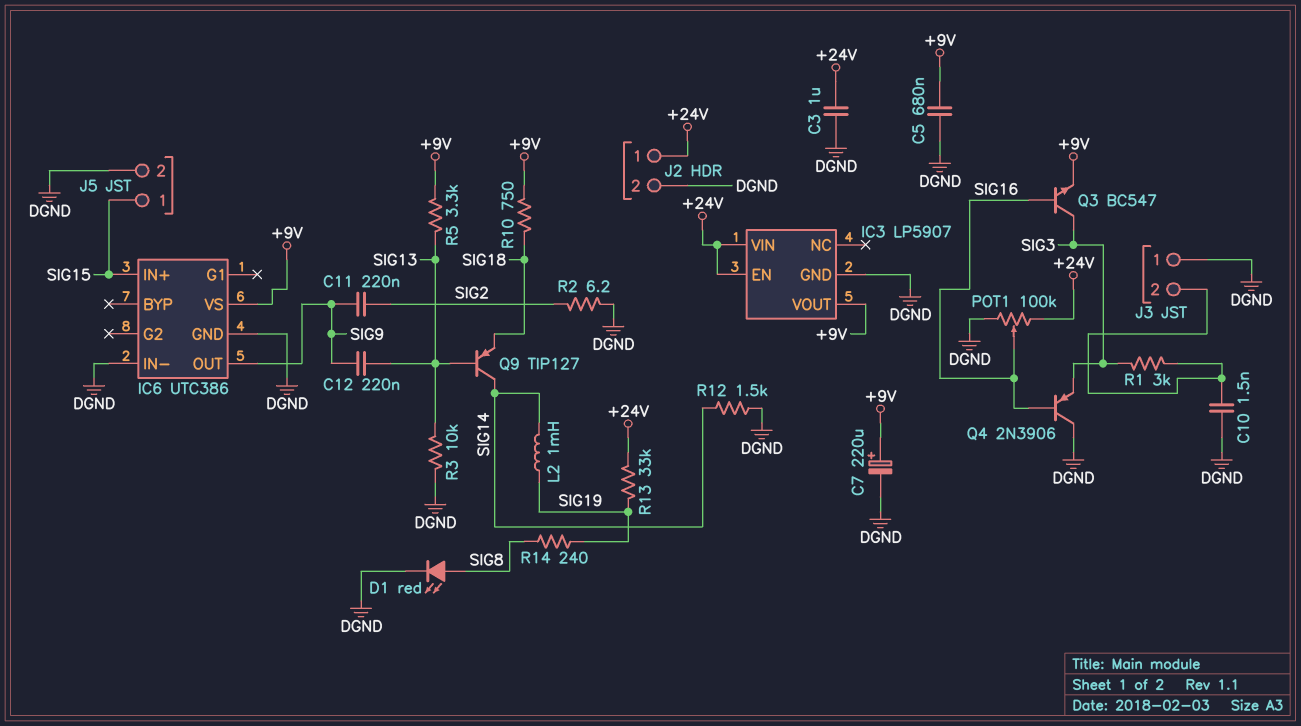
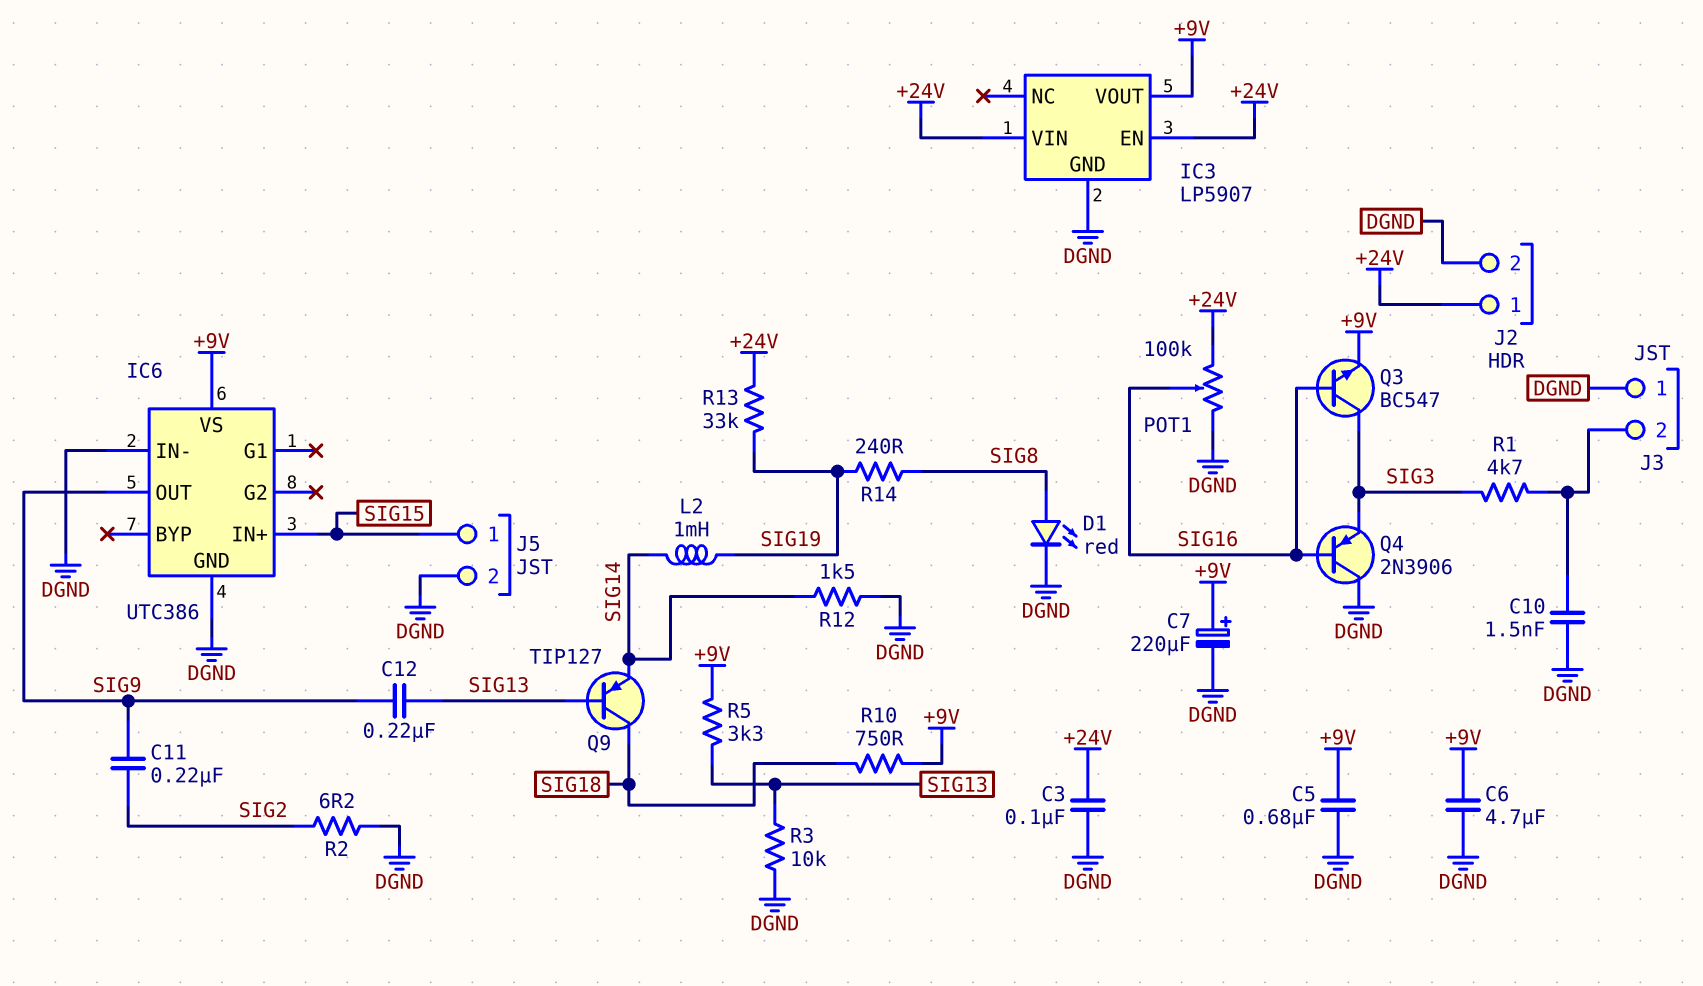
C3: 1uF (+24V, DGND) -> 100nF (+24V, DGND)
C6: none -> 4.7uF (+9V, DGND)
Q9: PNP TIP127 (B SIG13, C SIG14, E SIG18) -> PNP TIP127 (B SIG13, C SIG18, E SIG14)
R1: 3k (J3/2, SIG3) -> 4.7k (J3/2, SIG3)

